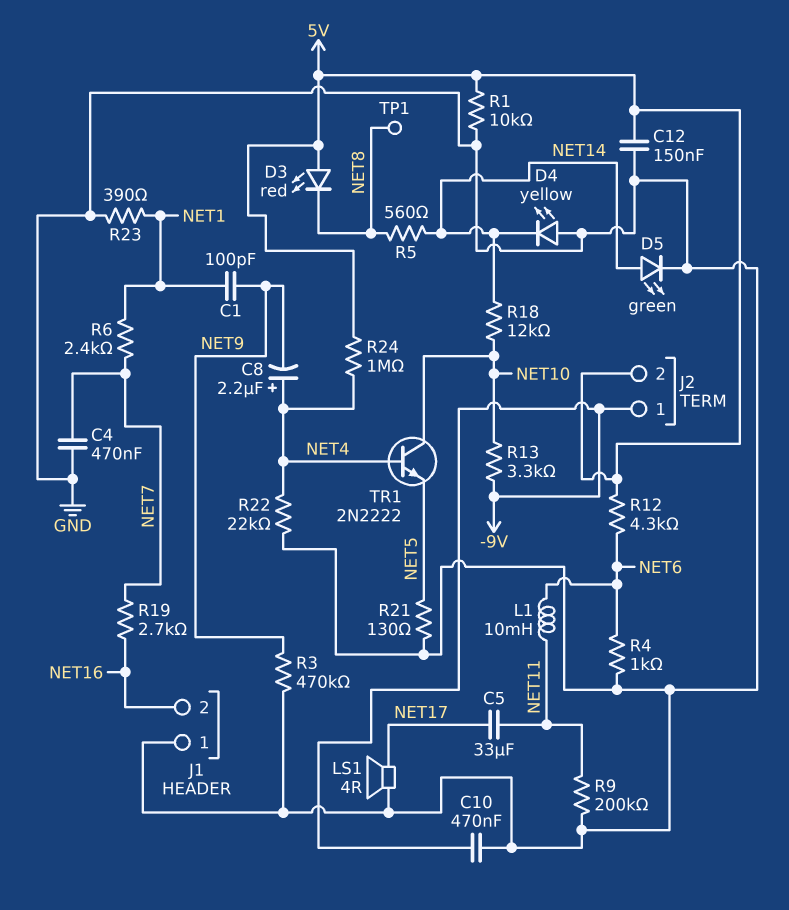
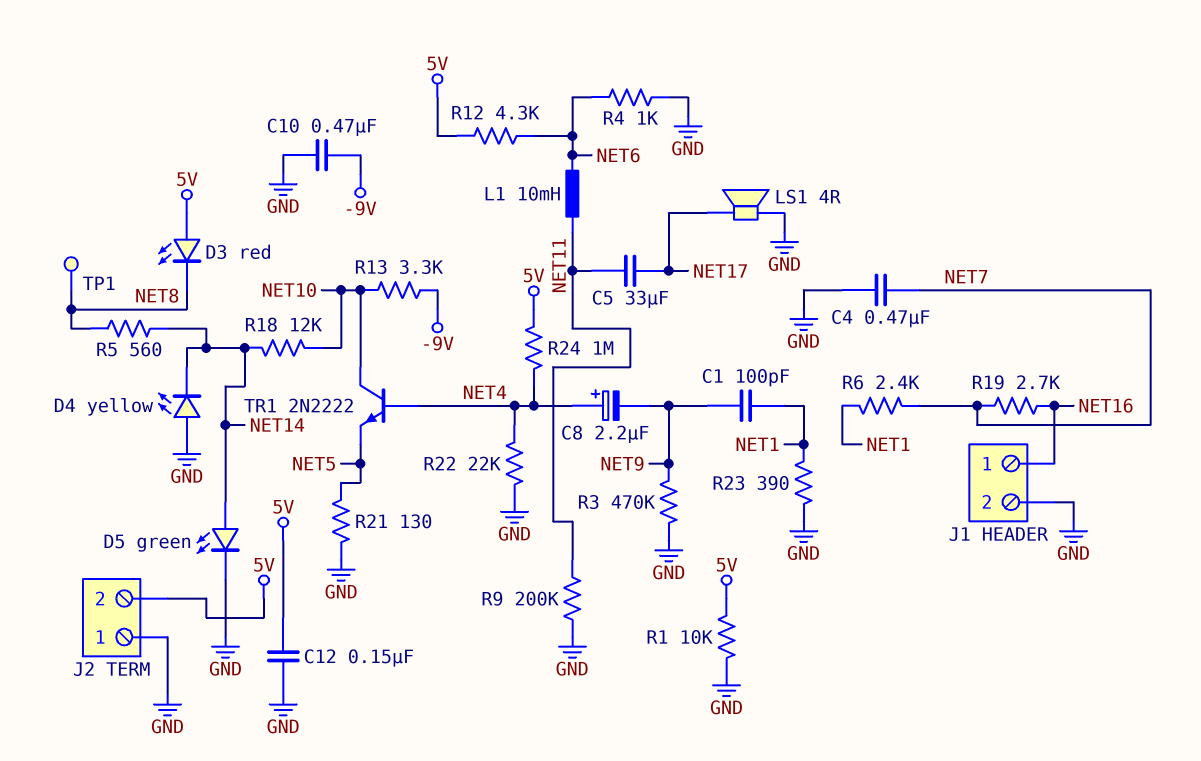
J1 pin 1: GND -> NET16
J1 pin 2: NET16 -> GND
J2 pin 1: -9V -> GND

